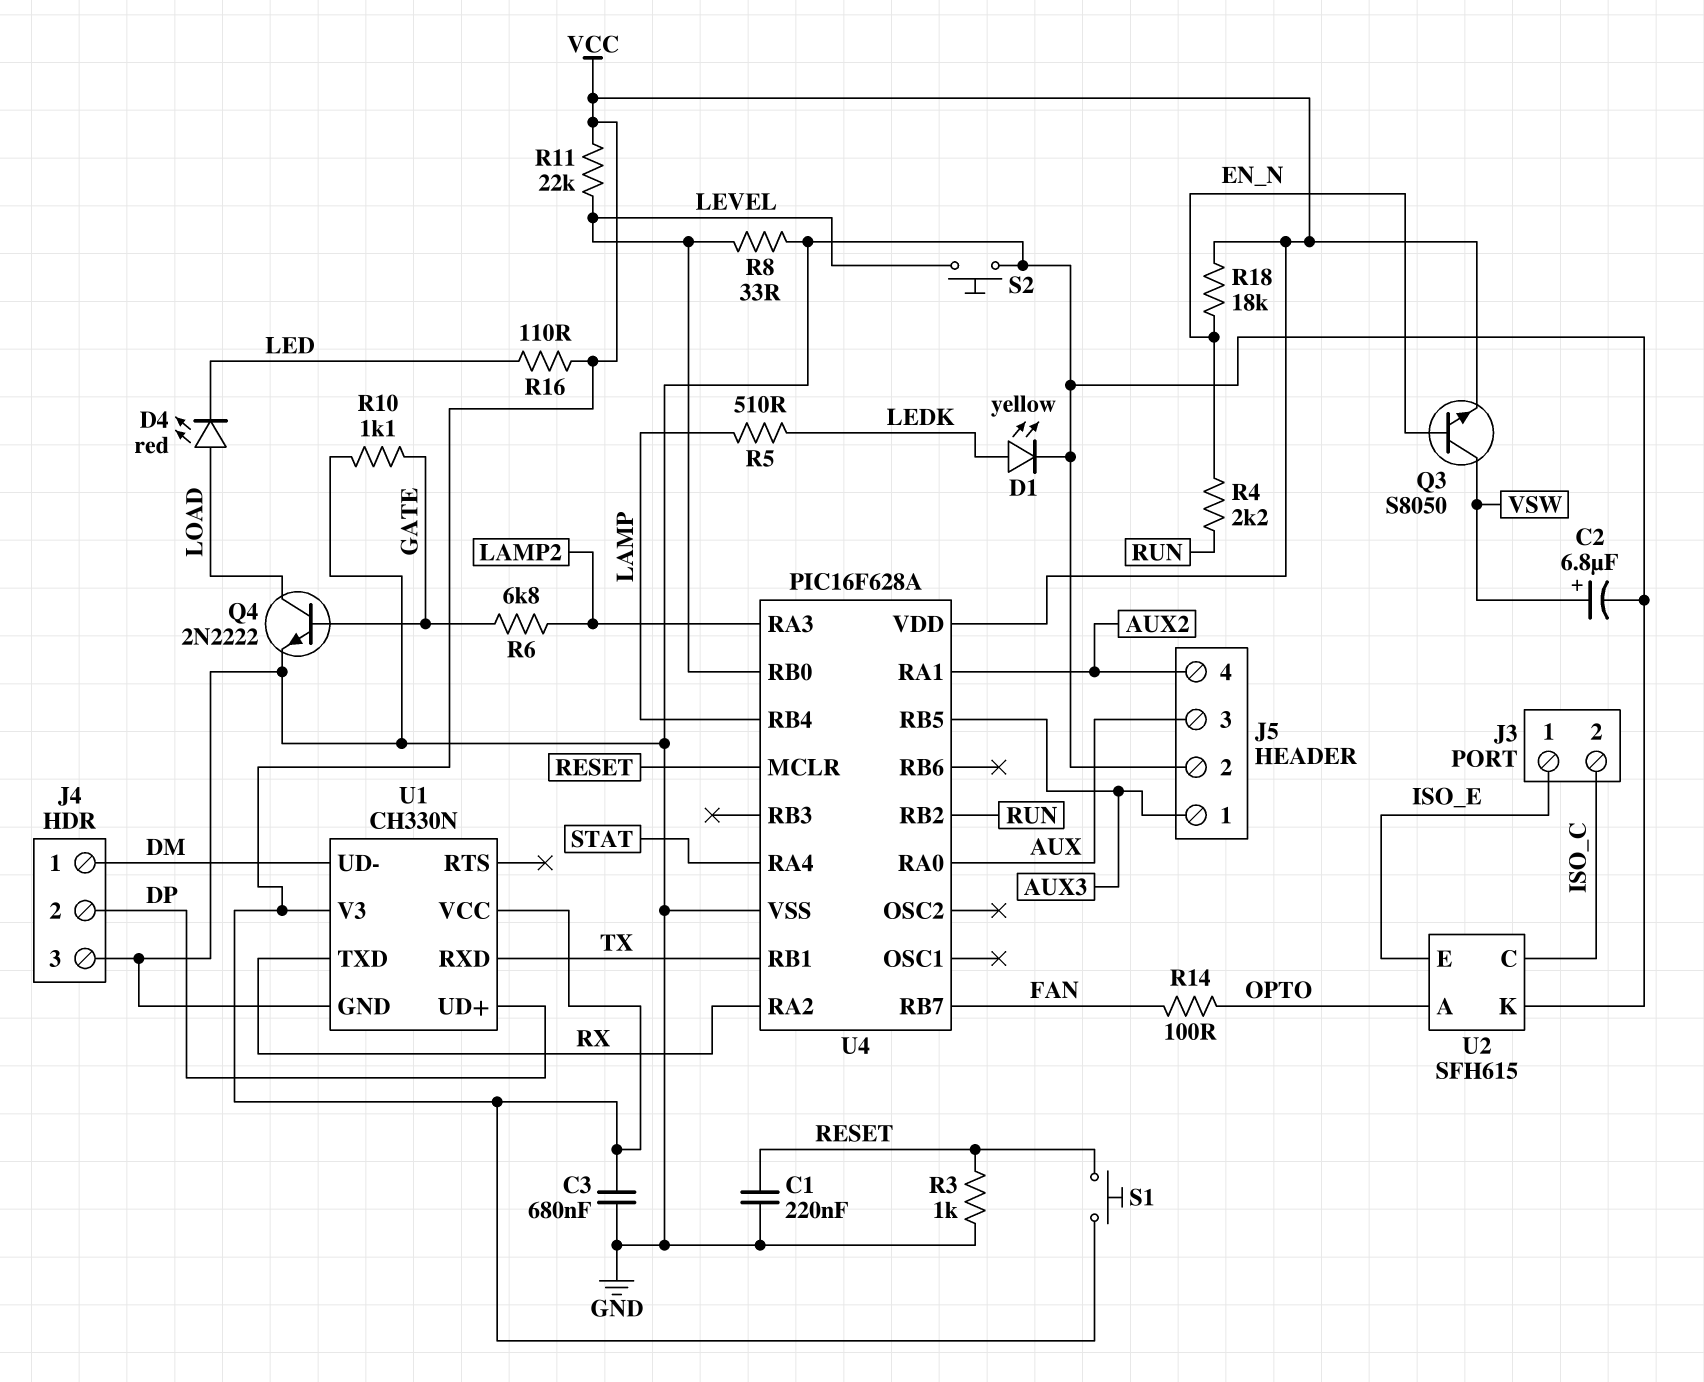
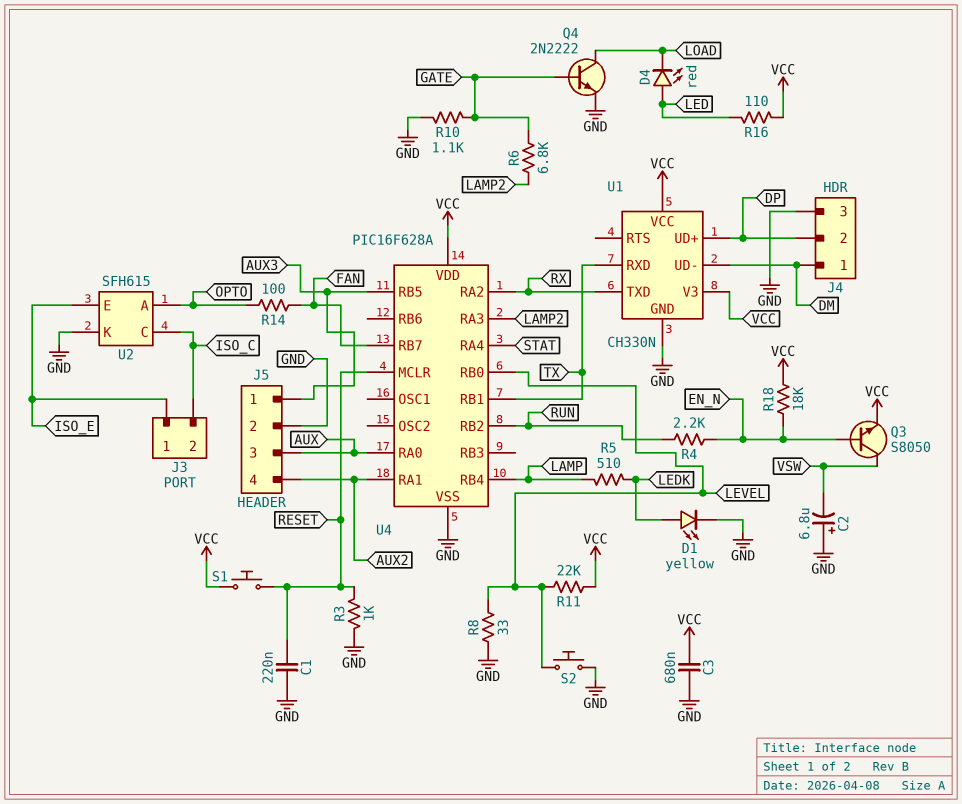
C2: 6.8uF (plus VSW, minus GND) -> 6.8uF (plus GND, minus VSW)
D4: LED red (A LOAD, K LED) -> LED red (A LED, K LOAD)

